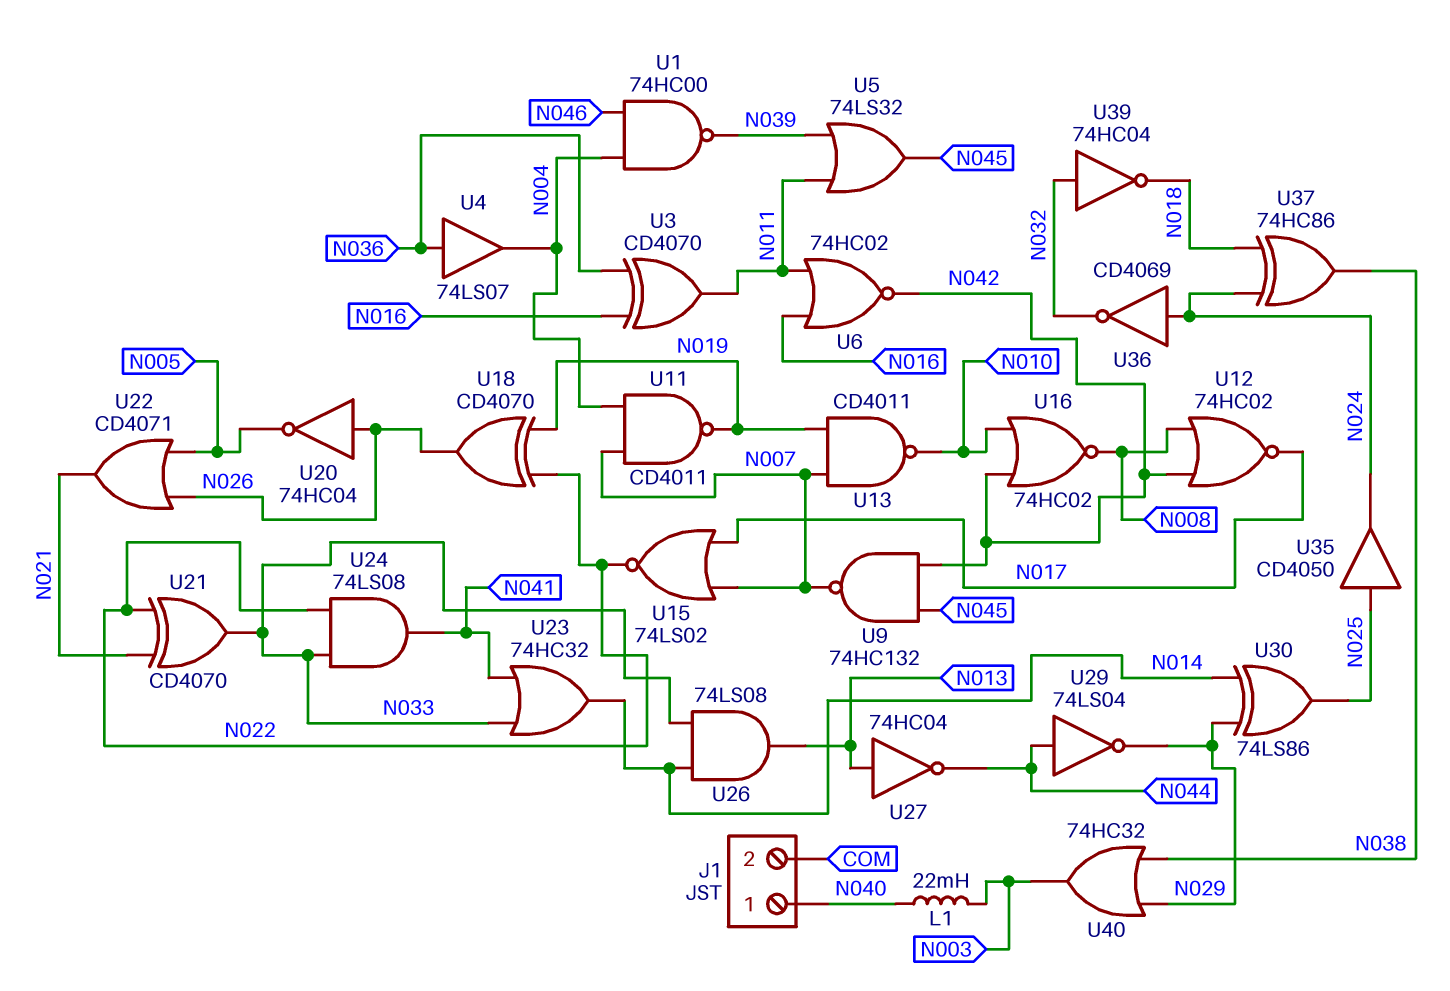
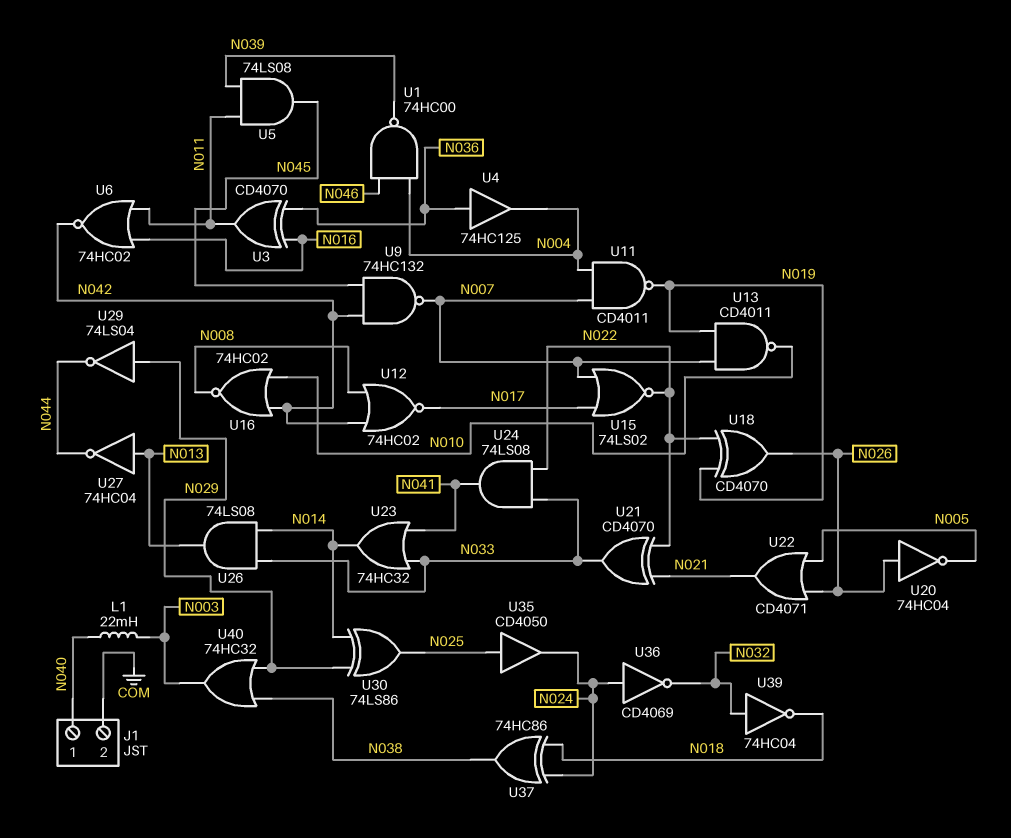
U4: buffer 74LS07 (in N036, out N004) -> buffer 74HC125 (in N036, out N004)
U5: OR 74LS32 (in N011, in N039, out N045) -> AND 74LS08 (in N011, in N039, out N045)
U29: NOT 74LS04 (in N044, out N029) -> NOT 74LS04 (in N029, out N044)

